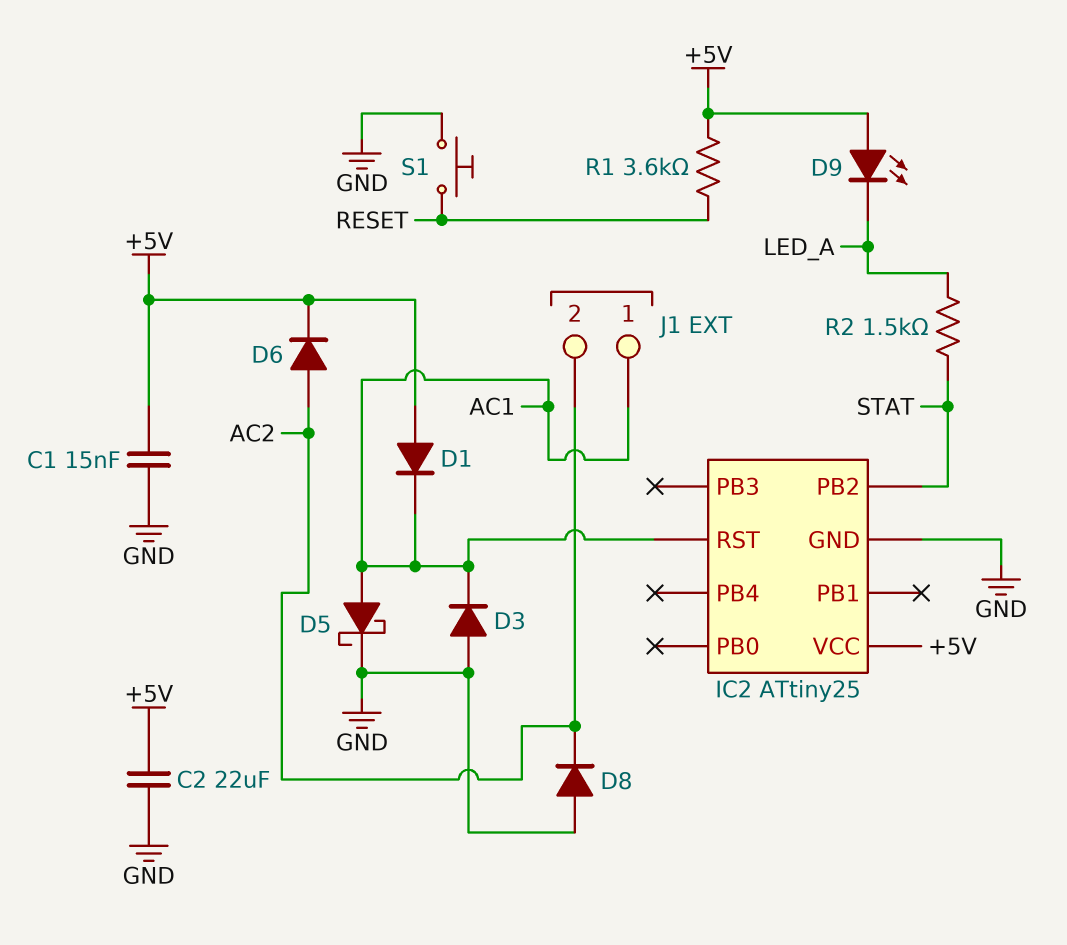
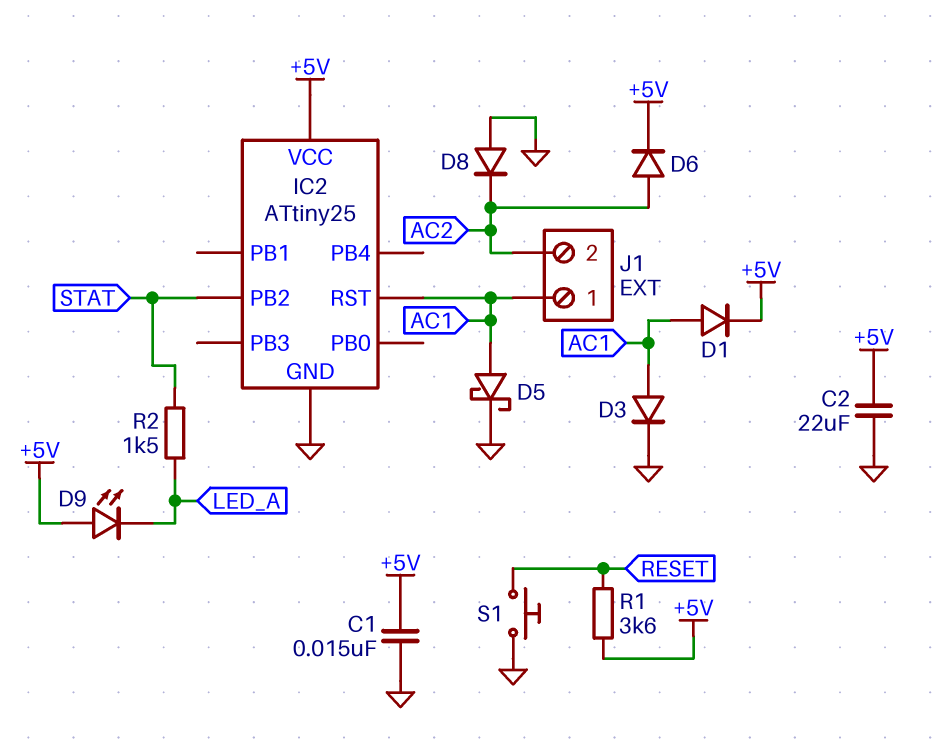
D1: diode (A +5V, K AC1) -> diode (A AC1, K +5V)
D3: diode (A GND, K AC1) -> diode (A AC1, K GND)

